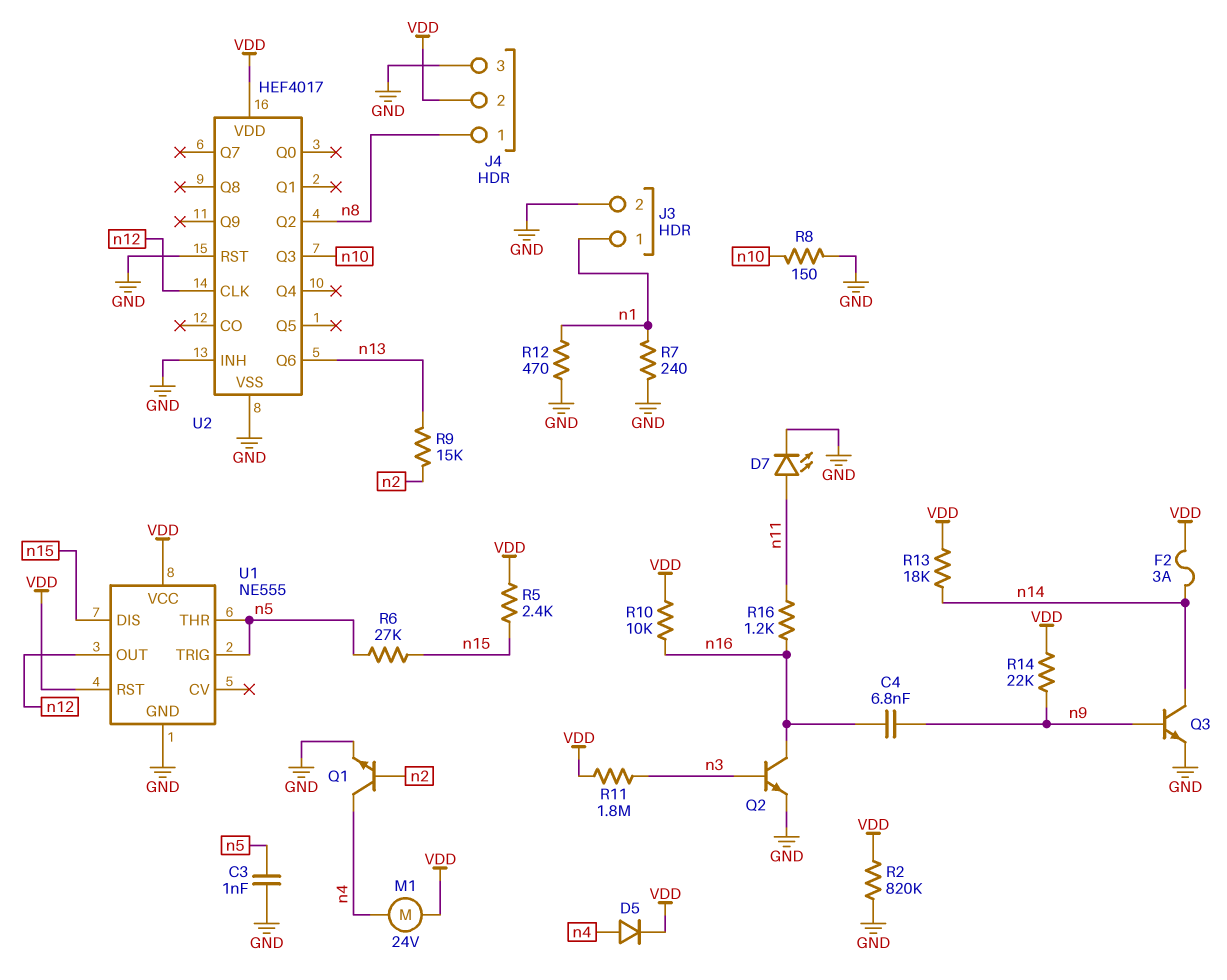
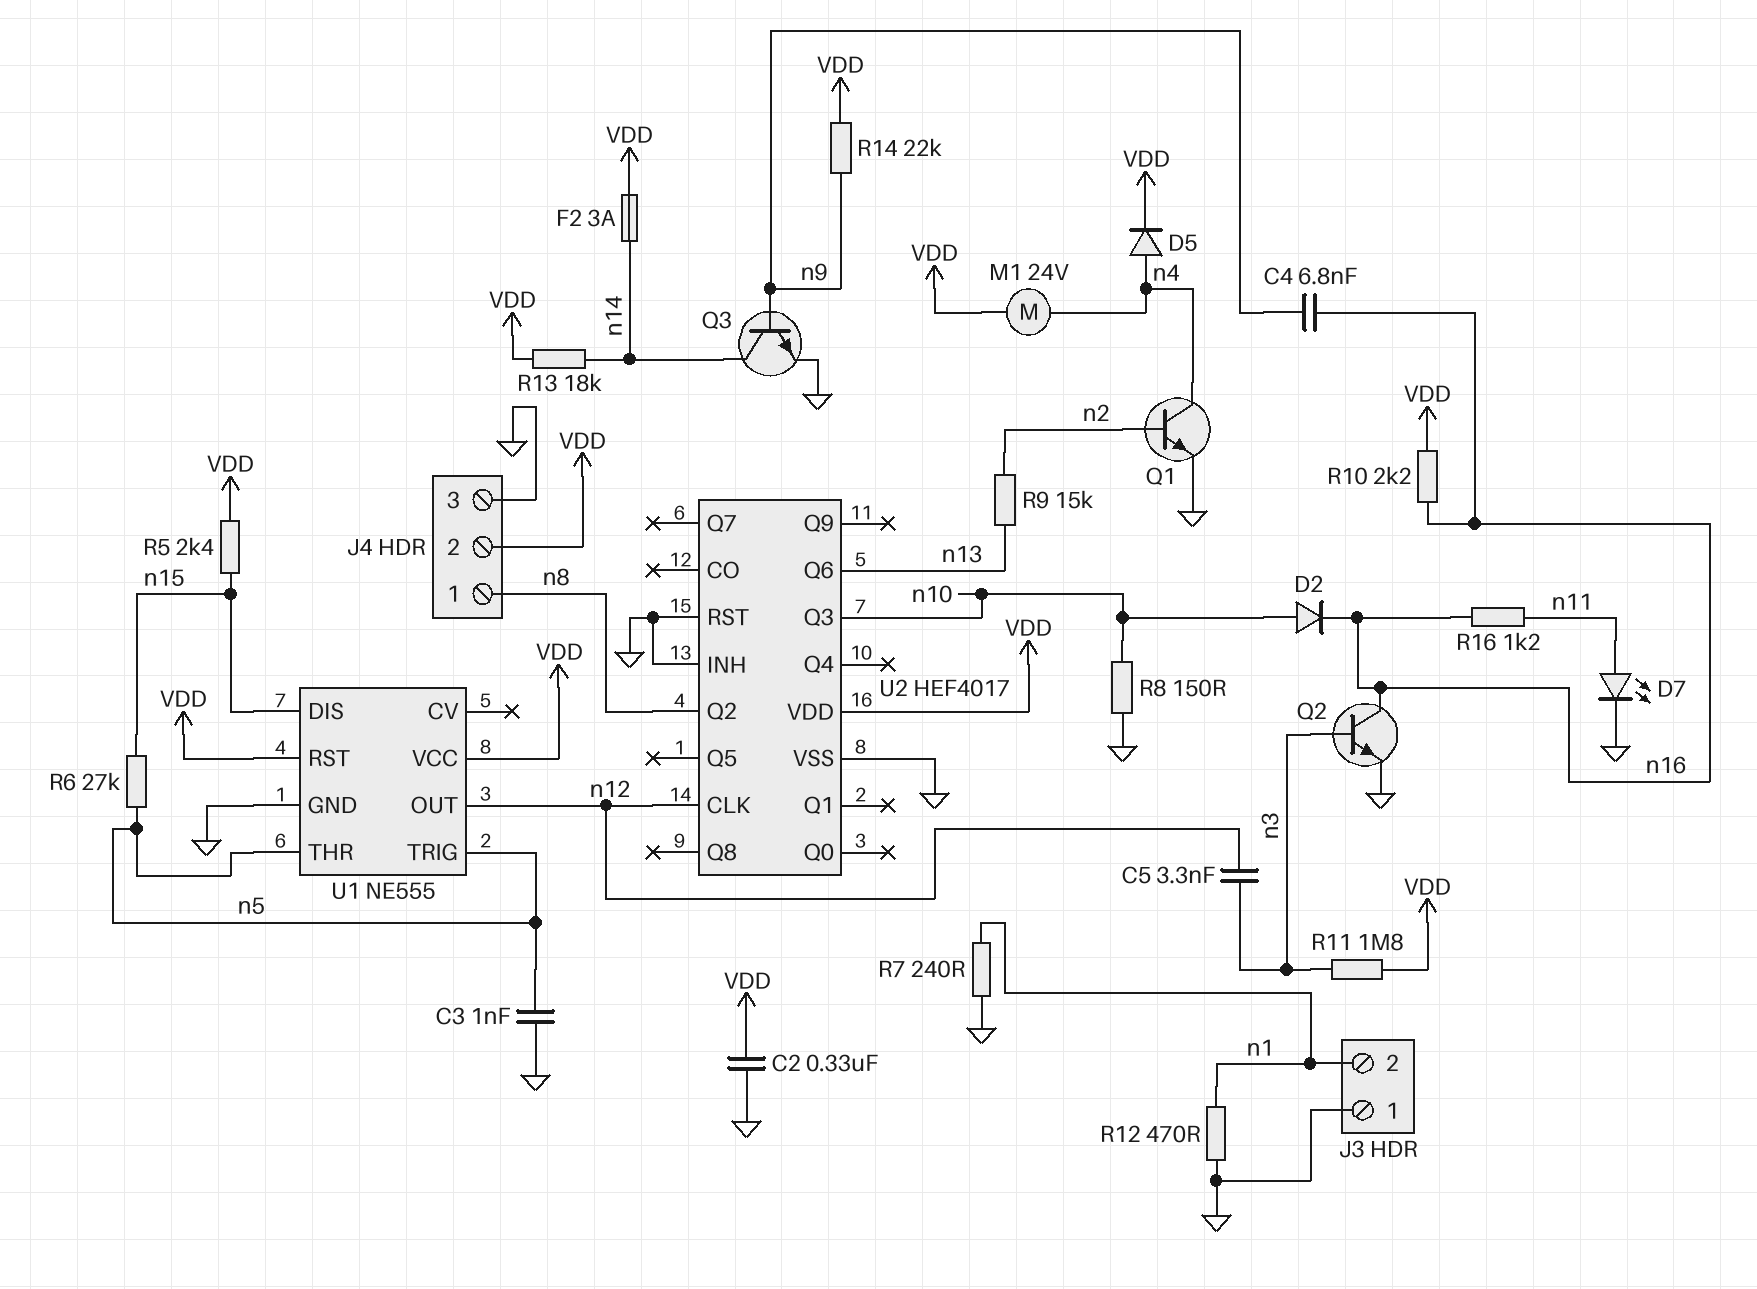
C2: none -> 330nF (GND, VDD)
C5: none -> 3.3nF (n3, n12)
D2: none -> diode (A n10, K n16)
J3 pin 1: n1 -> GND
J3 pin 2: GND -> n1
R2: 820k (GND, VDD) -> none
R10: 10k (VDD, n16) -> 2.2k (VDD, n16)

